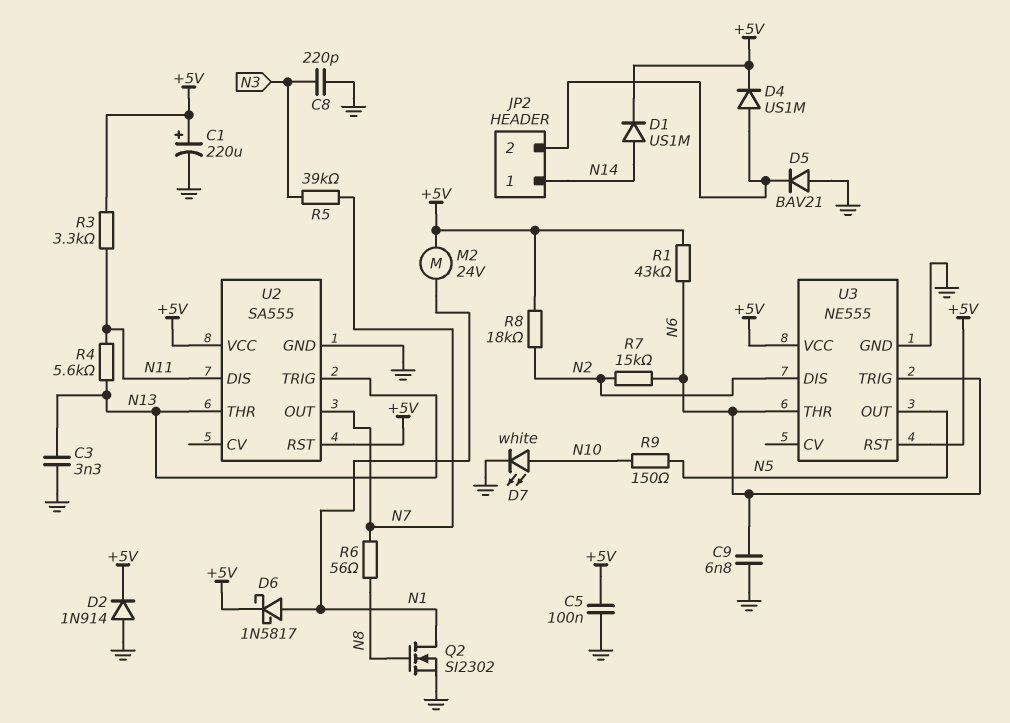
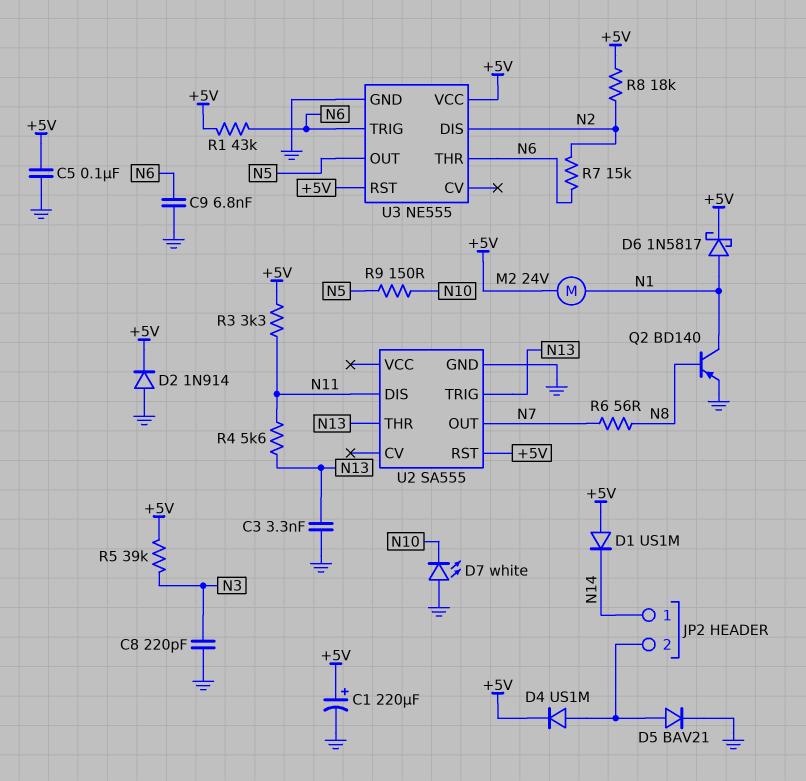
D1: diode US1M (A N14, K +5V) -> diode US1M (A +5V, K N14)
D5: diode BAV21 (A GND, K JP2/2) -> diode BAV21 (A JP2/2, K GND)
D7: LED white (A N10, K GND) -> LED white (A GND, K N10)
Q2: NMOS SI2302 (G N8, D N1, S GND) -> PNP BD140 (B N8, C N1, E GND)
R5: 39k (N3, N7) -> 39k (+5V, N3)
U2 pin VCC: +5V -> none

